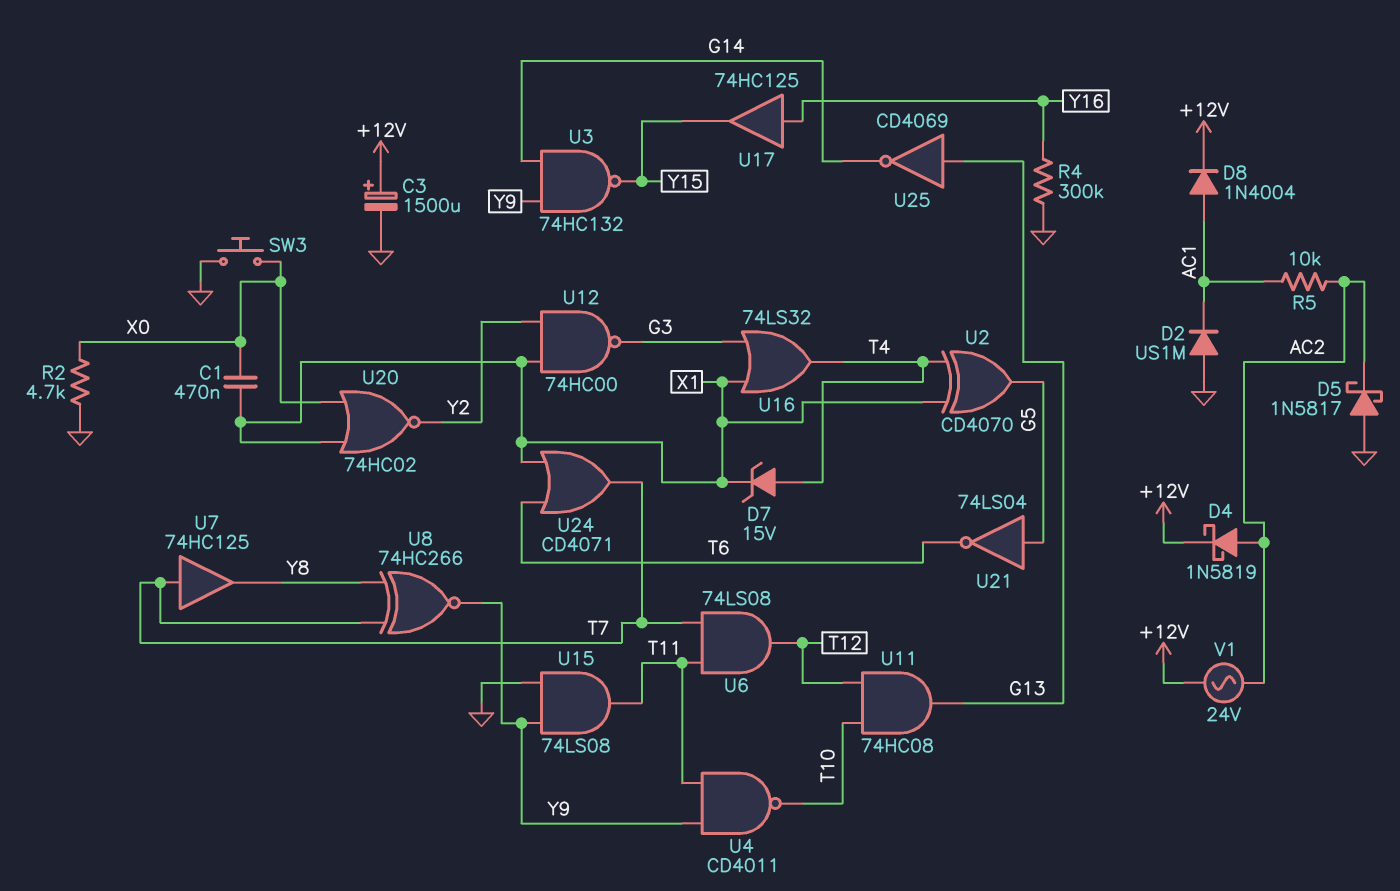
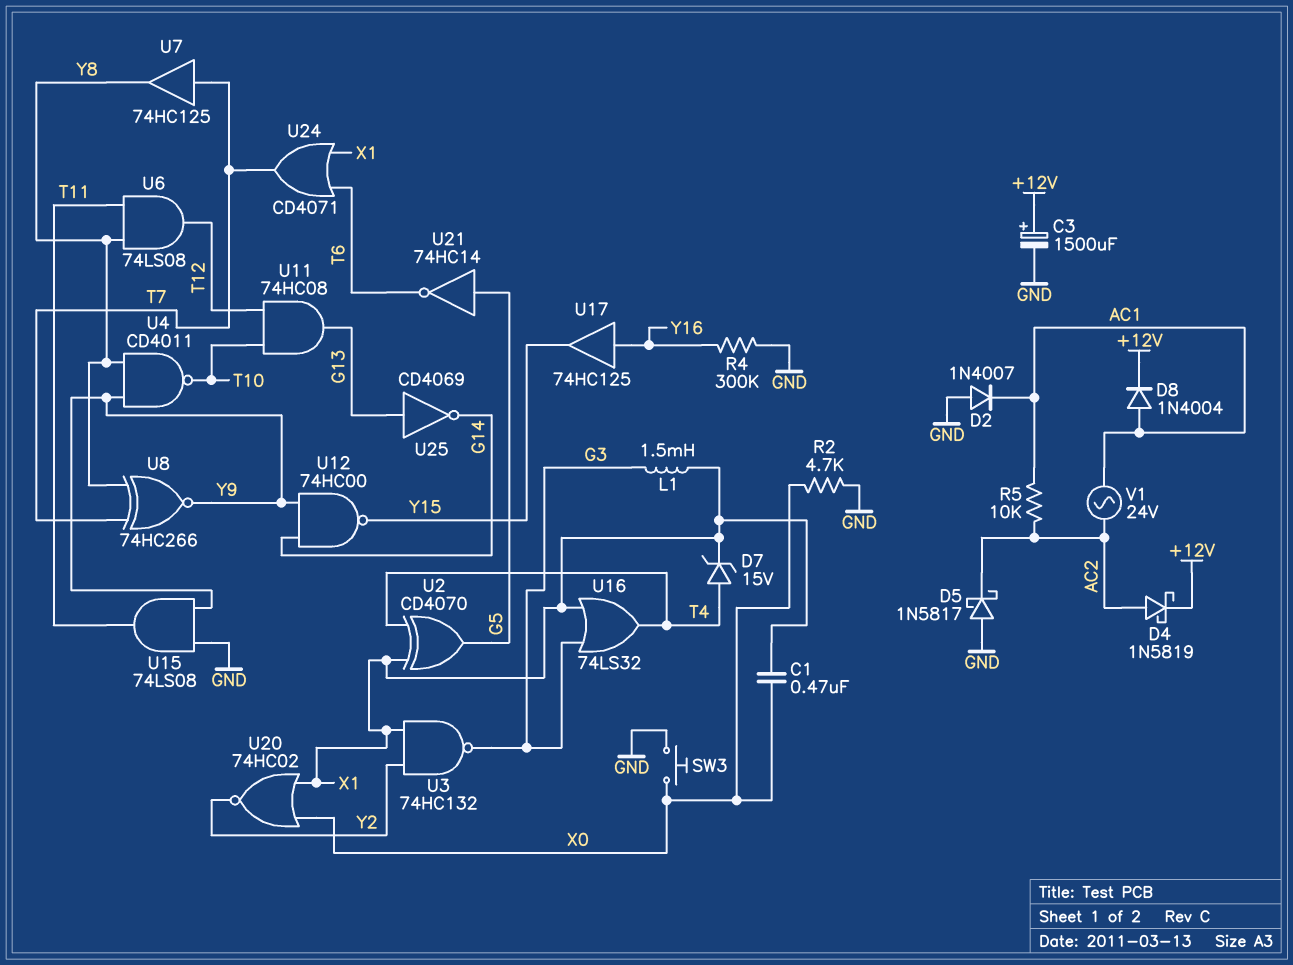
D2: diode US1M (A GND, K AC1) -> diode 1N4007 (A GND, K AC1)
L1: none -> 1.5mH (G3, X1)
U3: NAND 74HC132 (in G14, in Y9, out Y15) -> NAND 74HC132 (in X1, in Y2, out G3)
U4: NAND CD4011 (in T11, in Y9, out T10) -> NAND CD4011 (in Y8, in Y9, out T10)
U6: AND 74LS08 (in T7, in T11, out T12) -> AND 74LS08 (in T11, in Y8, out T12)
U12: NAND 74HC00 (in X1, in Y2, out G3) -> NAND 74HC00 (in G14, in Y9, out Y15)
U21: NOT 74LS04 (in G5, out T6) -> NOT 74HC14 (in G5, out T6)
V1: AC 24V (+12V, AC2) -> AC 24V (AC1, AC2)

